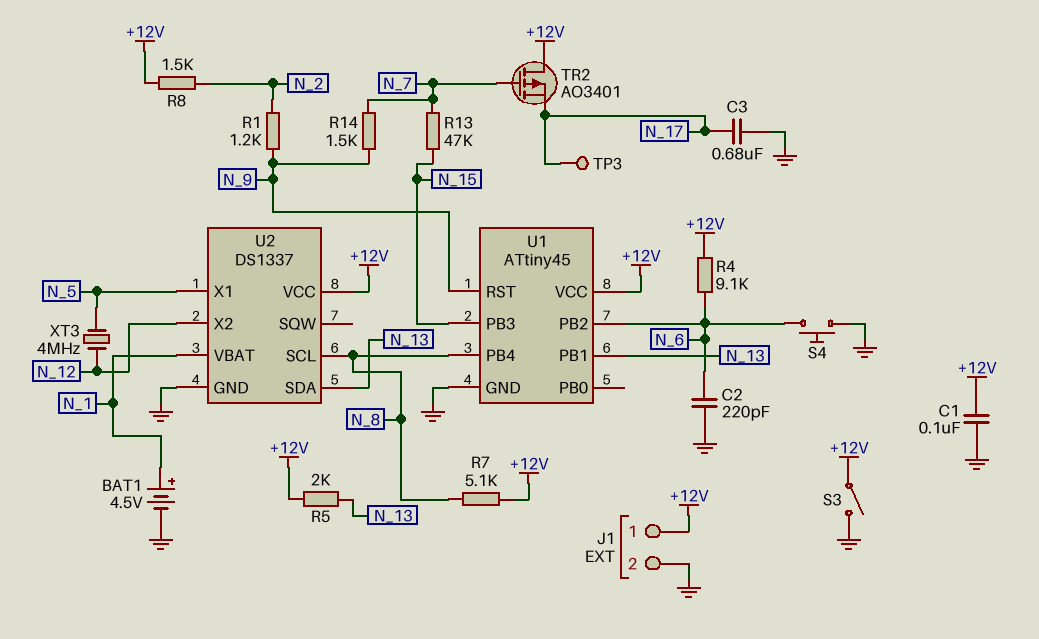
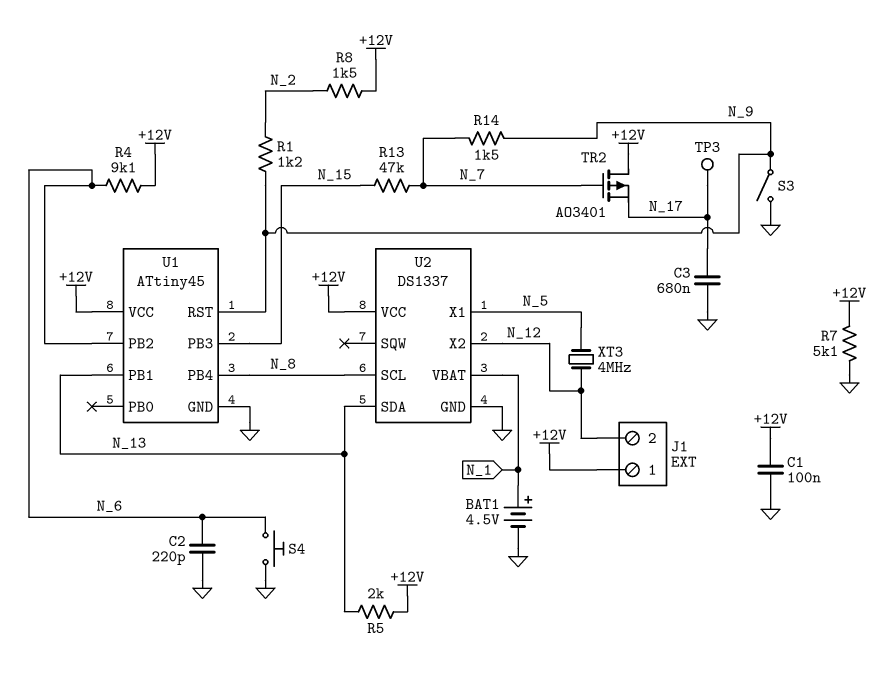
J1 pin 2: GND -> N_12
R7: 5.1k (+12V, N_8) -> 5.1k (+12V, GND)
S3: switch (+12V, GND) -> switch (GND, N_9)

